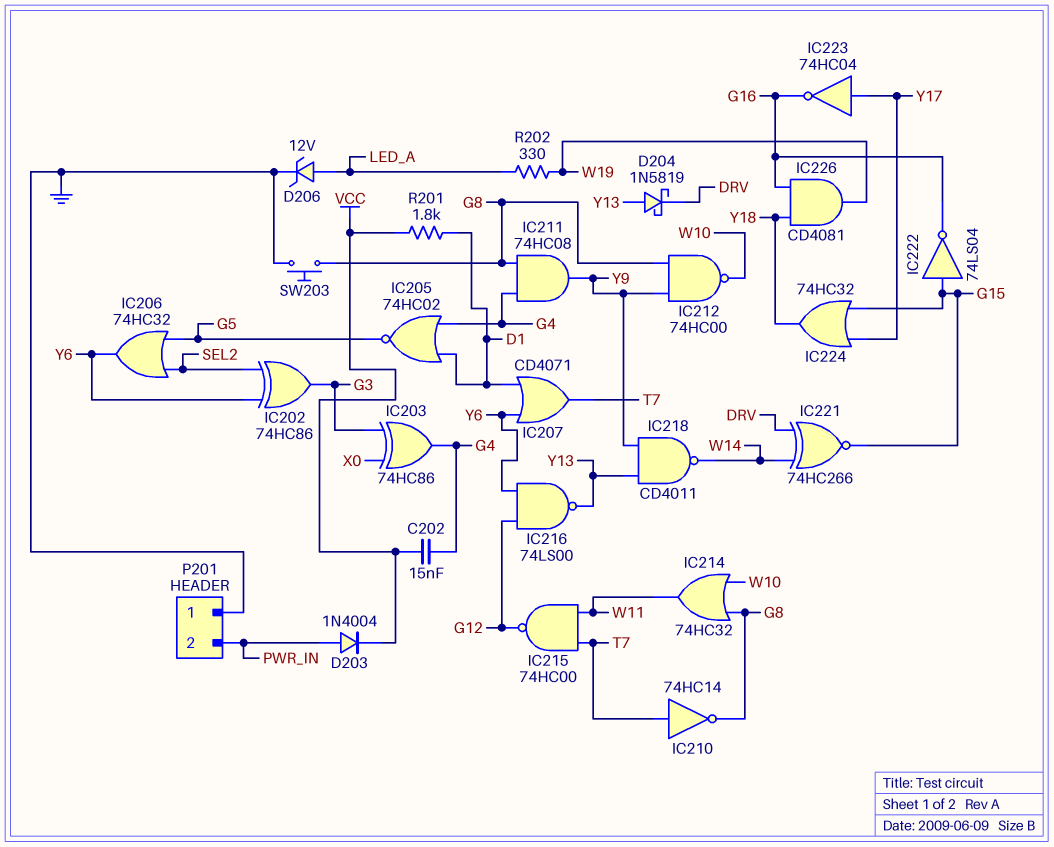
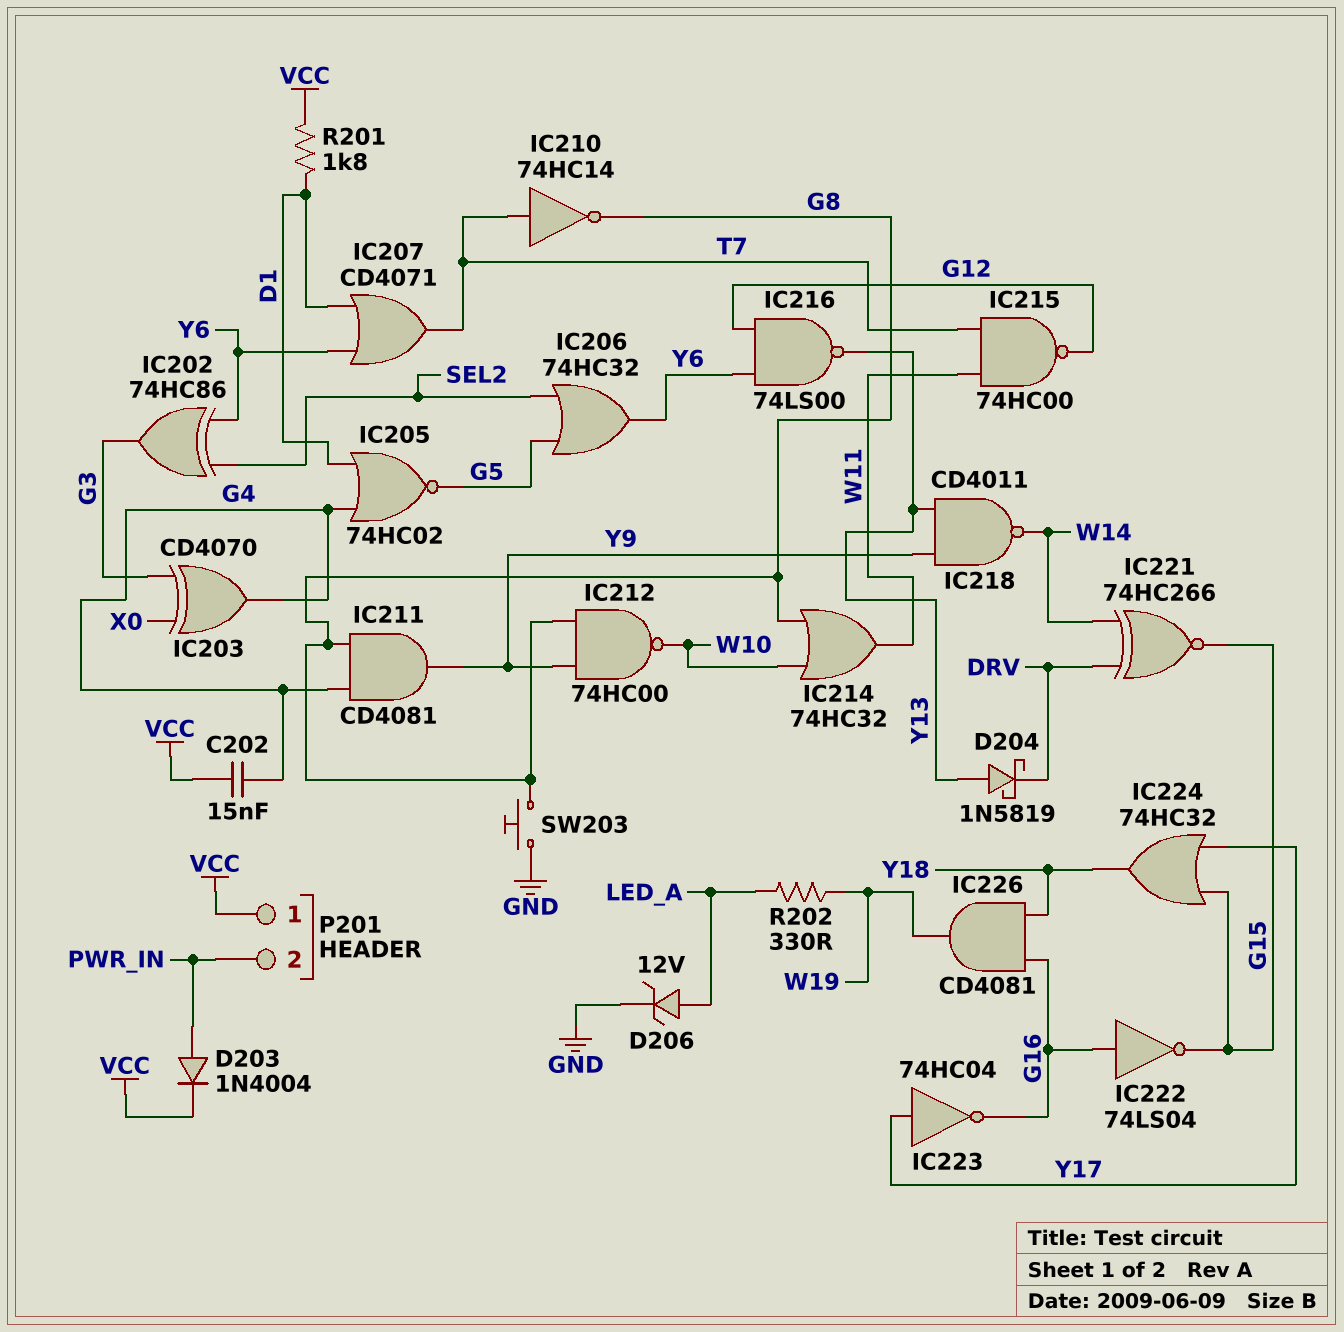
IC203: XOR 74HC86 (in G3, in X0, out G4) -> XOR CD4070 (in G3, in X0, out G4)
IC211: AND 74HC08 (in G4, in G8, out Y9) -> AND CD4081 (in G4, in G8, out Y9)
IC222: NOT 74LS04 (in G15, out G16) -> NOT 74LS04 (in G16, out G15)
P201 pin 1: GND -> VCC

